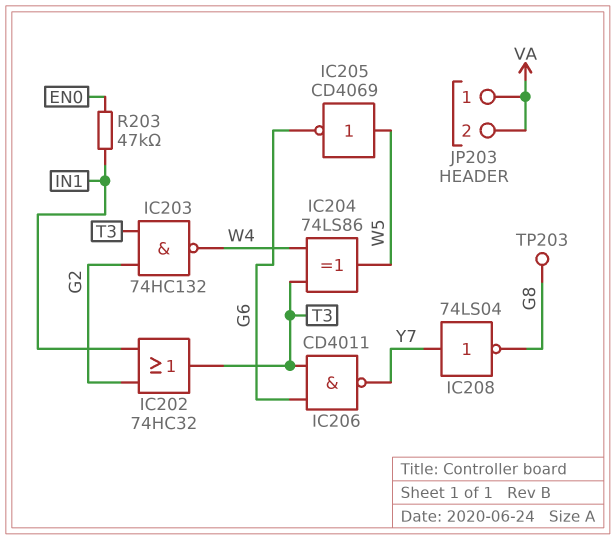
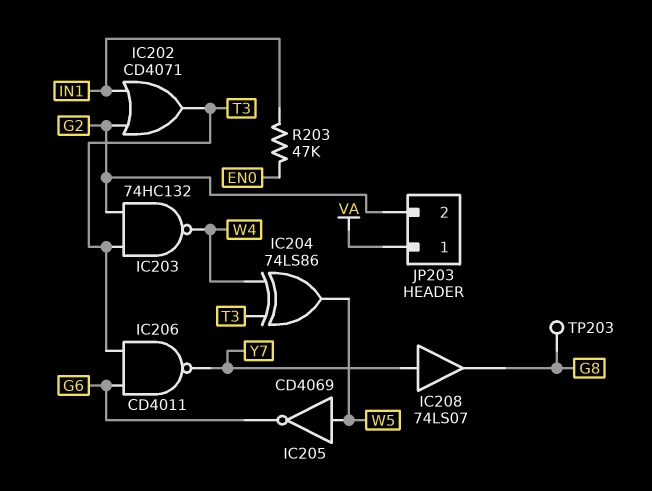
IC202: OR 74HC32 (in G2, in IN1, out T3) -> OR CD4071 (in G2, in IN1, out T3)
IC208: NOT 74LS04 (in Y7, out G8) -> buffer 74LS07 (in Y7, out G8)
JP203 pin 2: VA -> G2

